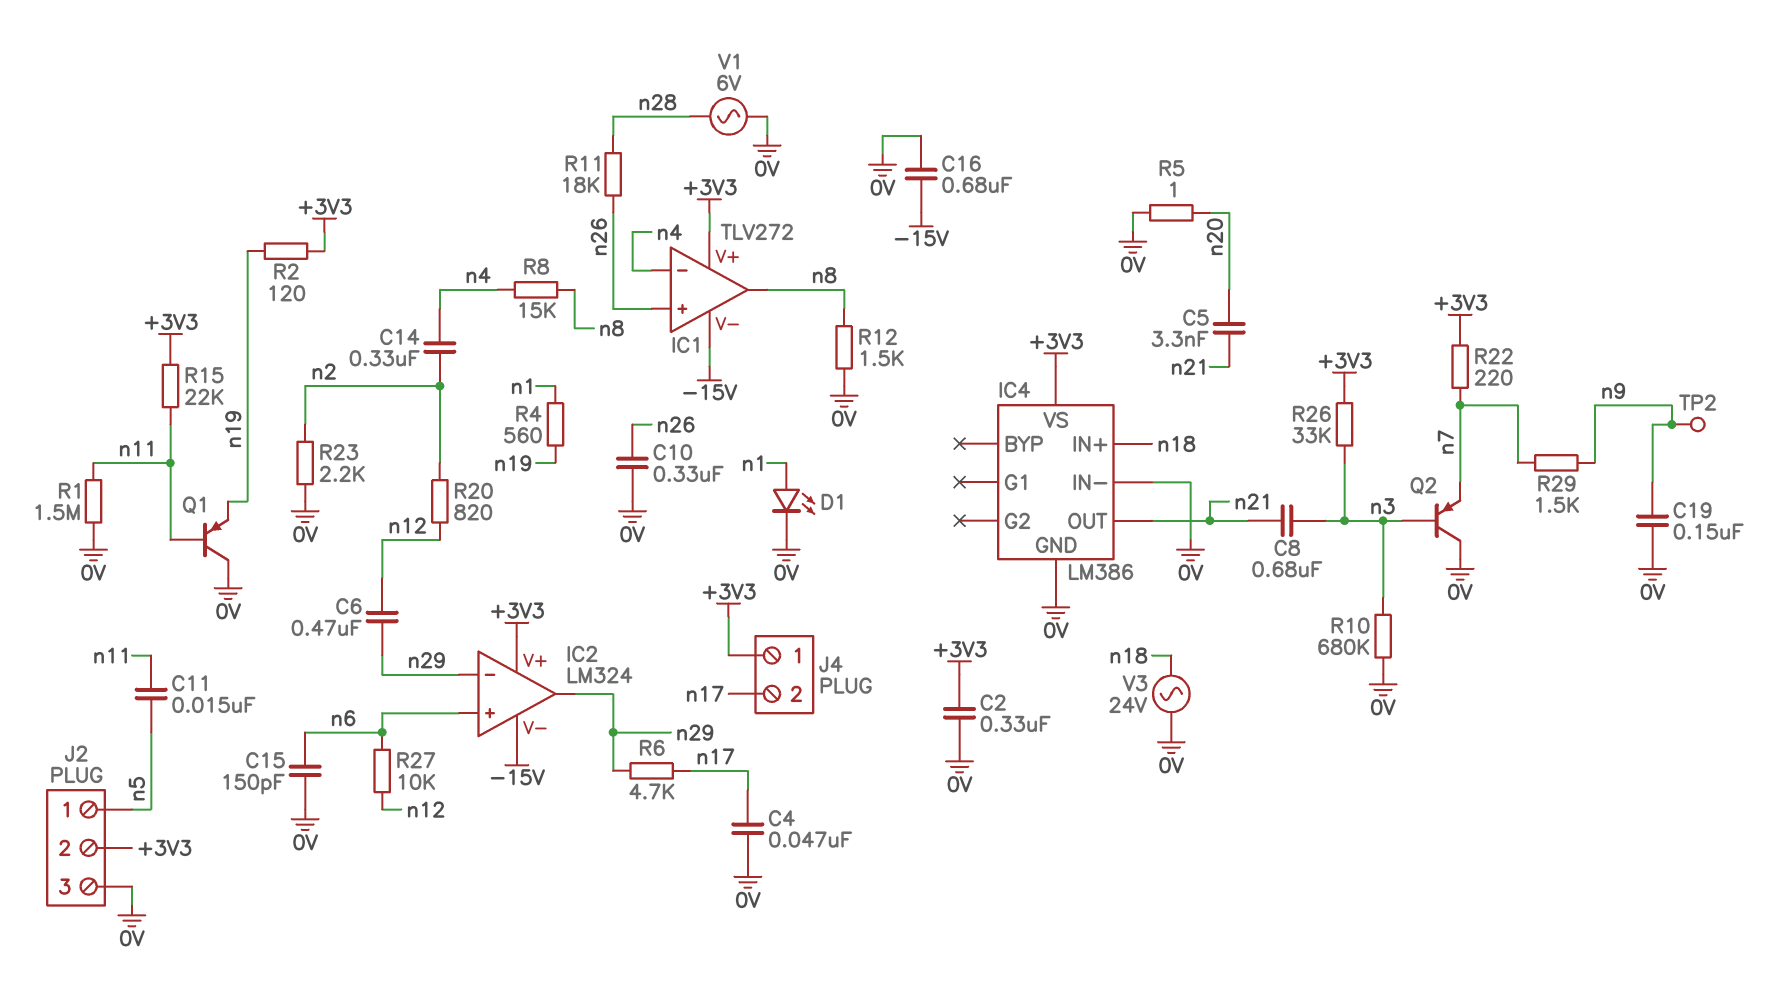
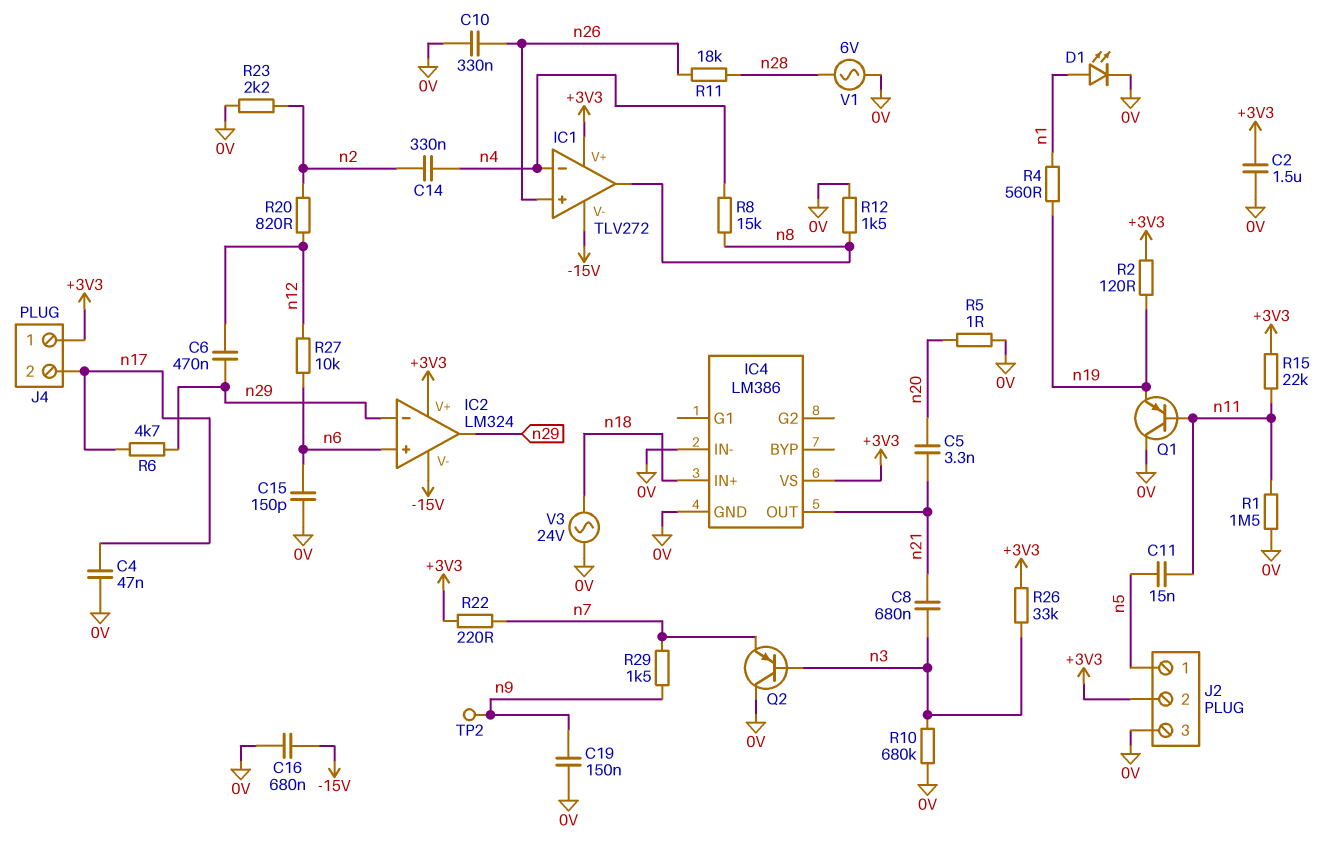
C2: 330nF (+3V3, 0V) -> 1.5uF (+3V3, 0V)

